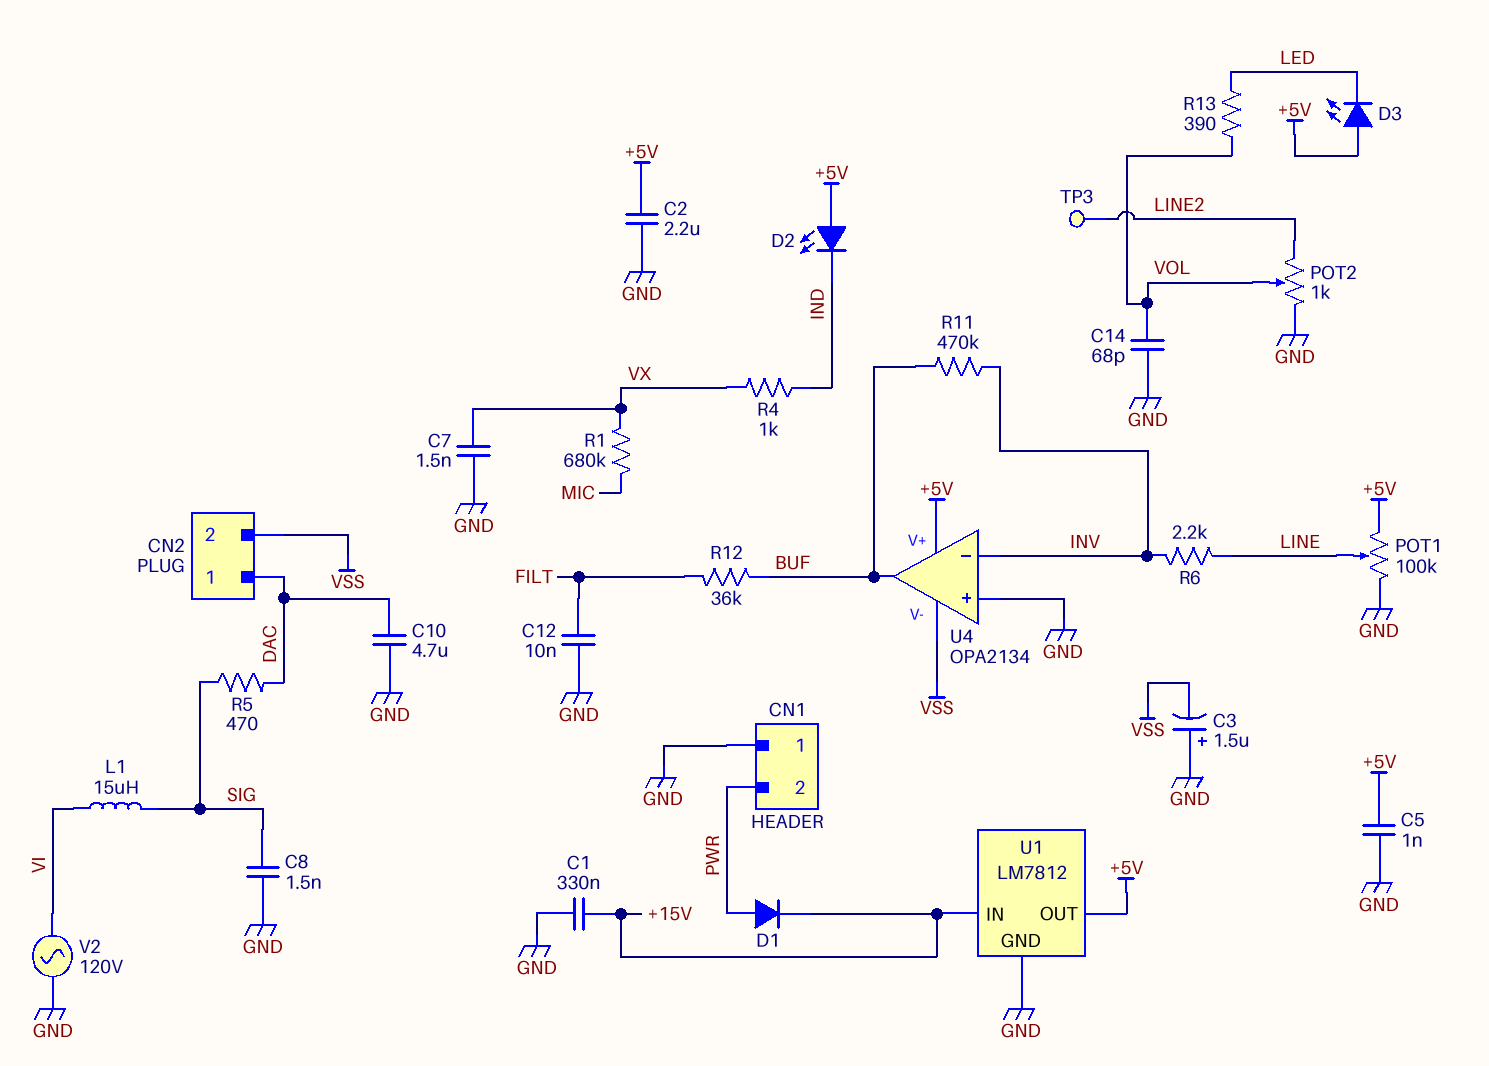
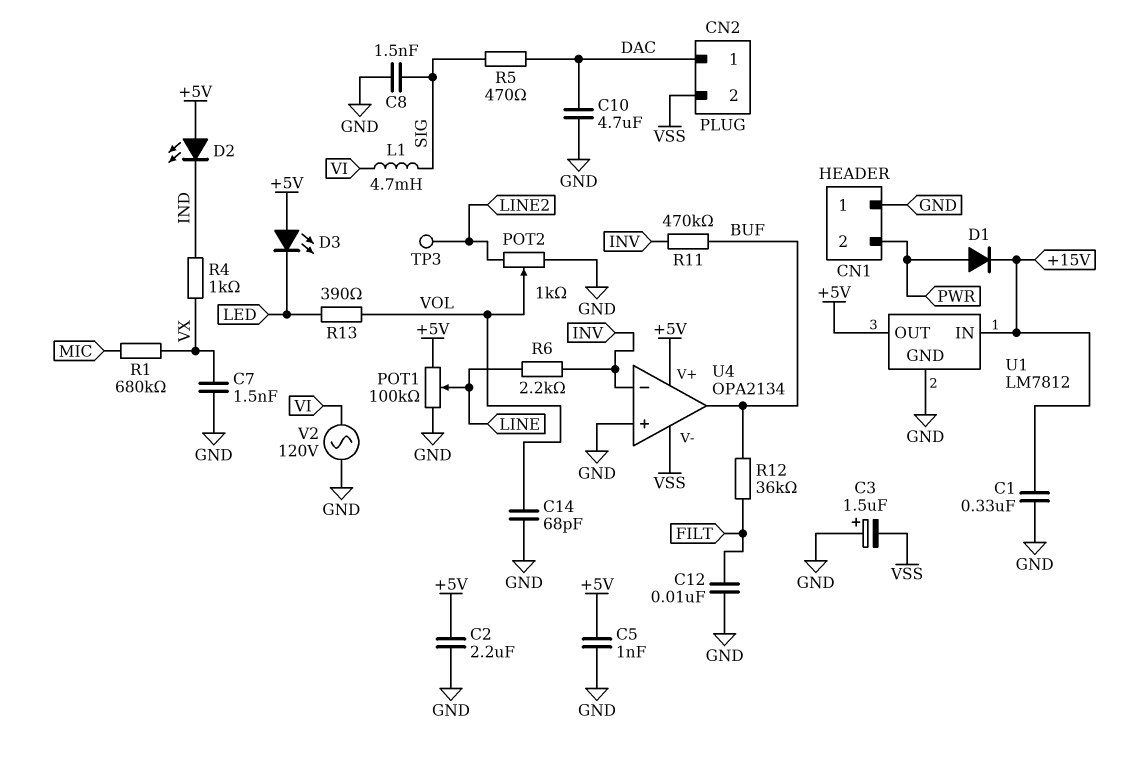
L1: 15uH (SIG, VI) -> 4.7mH (SIG, VI)

